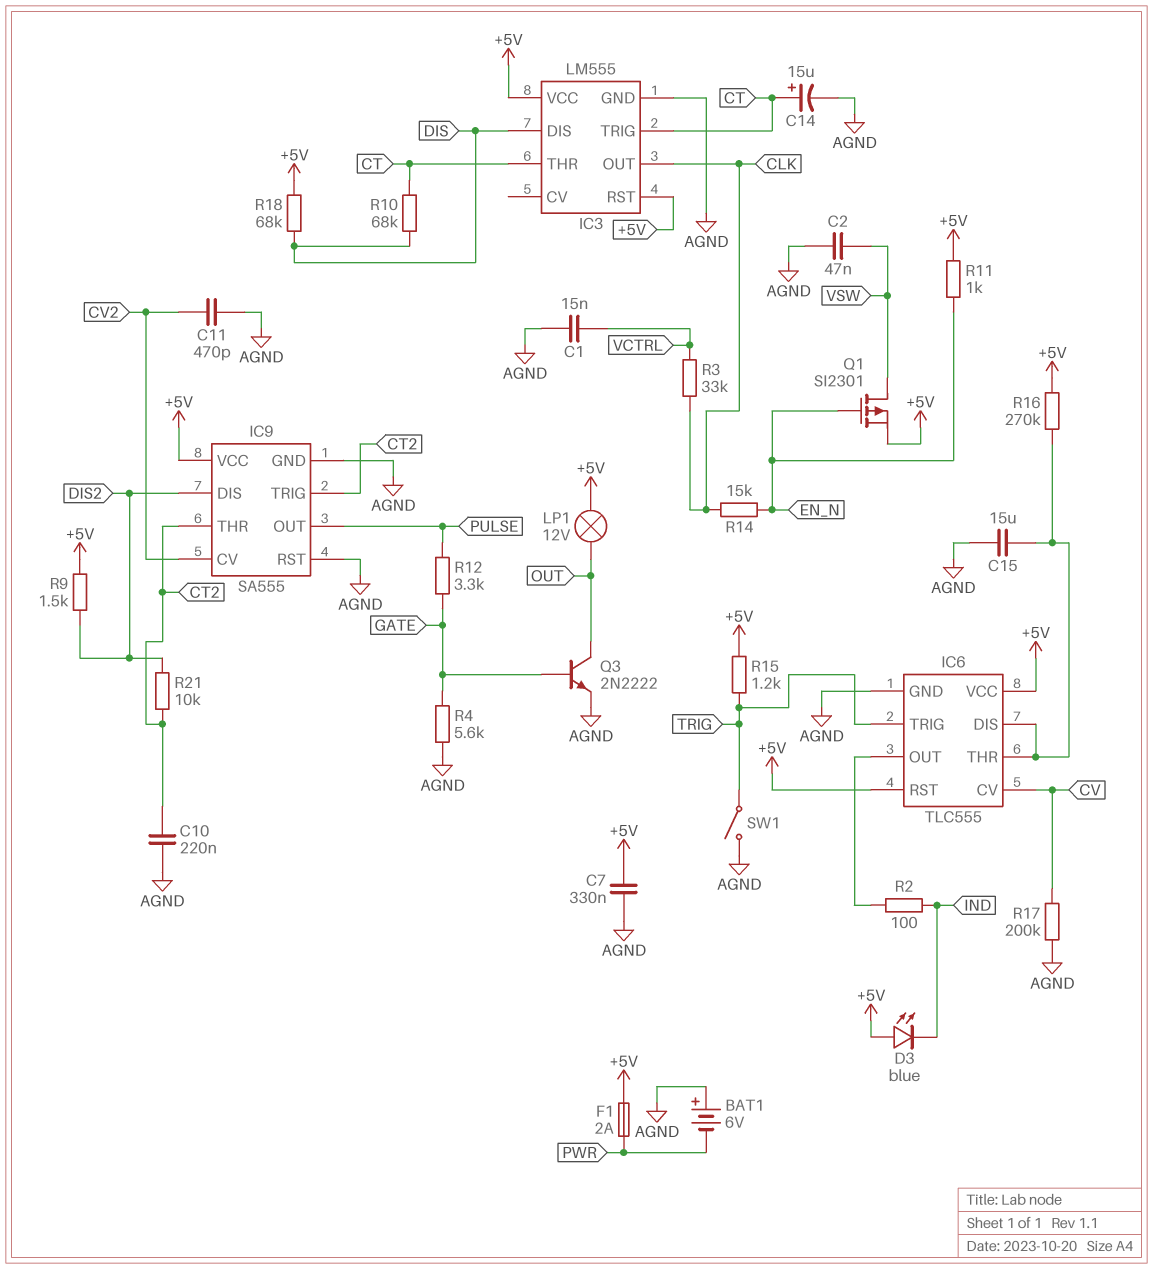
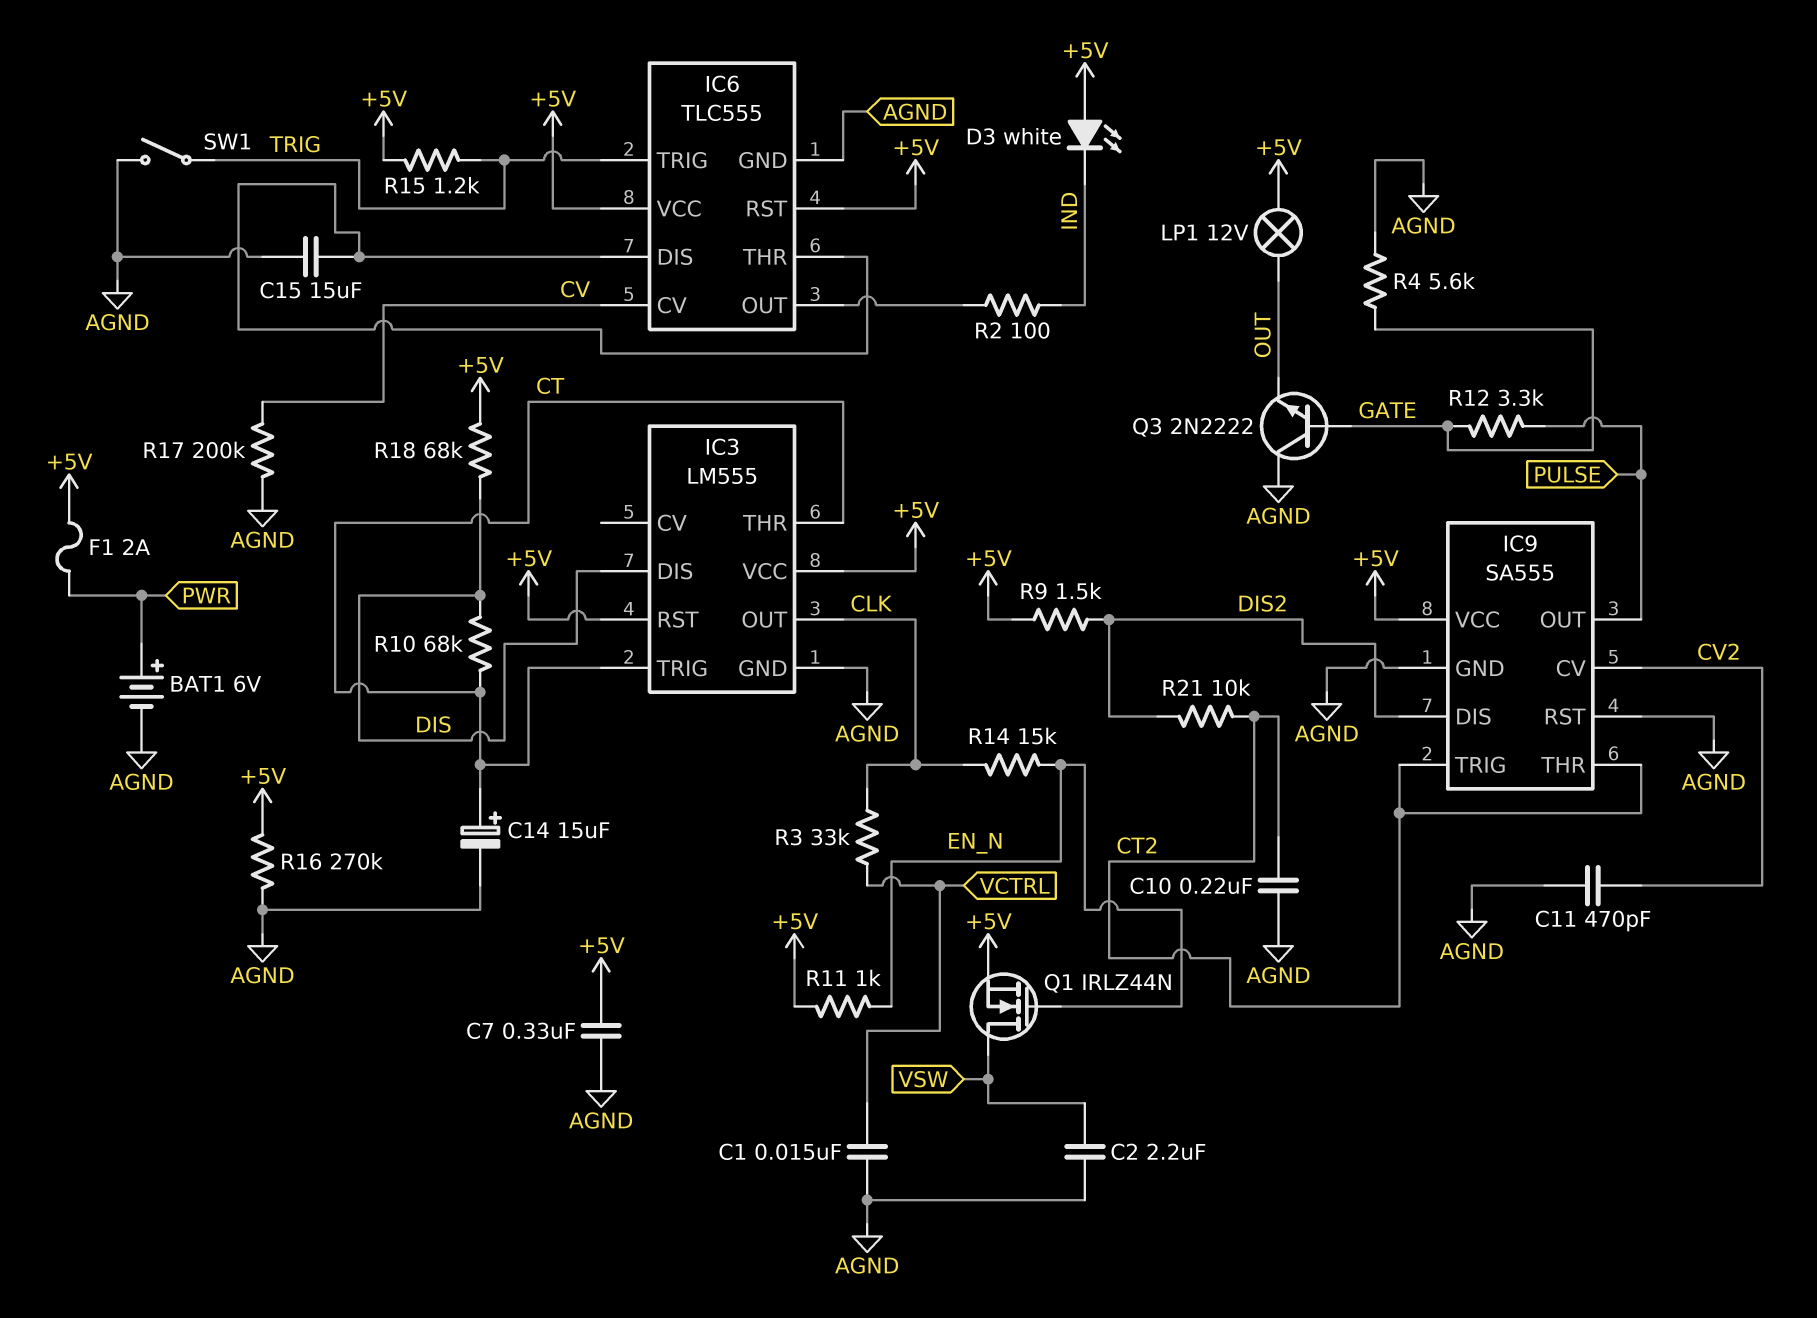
BAT1: 6V (plus AGND, minus PWR) -> 6V (plus PWR, minus AGND)
C2: 47nF (AGND, VSW) -> 2.2uF (AGND, VSW)
D3: LED blue (A +5V, K IND) -> LED white (A +5V, K IND)
Q1: PMOS SI2301 (G EN_N, D VSW, S +5V) -> NMOS IRLZ44N (G EN_N, D VSW, S +5V)
Q3: NPN 2N2222 (B GATE, C OUT, E AGND) -> NPN 2N2222 (B GATE, C AGND, E OUT)
R16: 270k (+5V, IC6/DIS) -> 270k (+5V, AGND)

